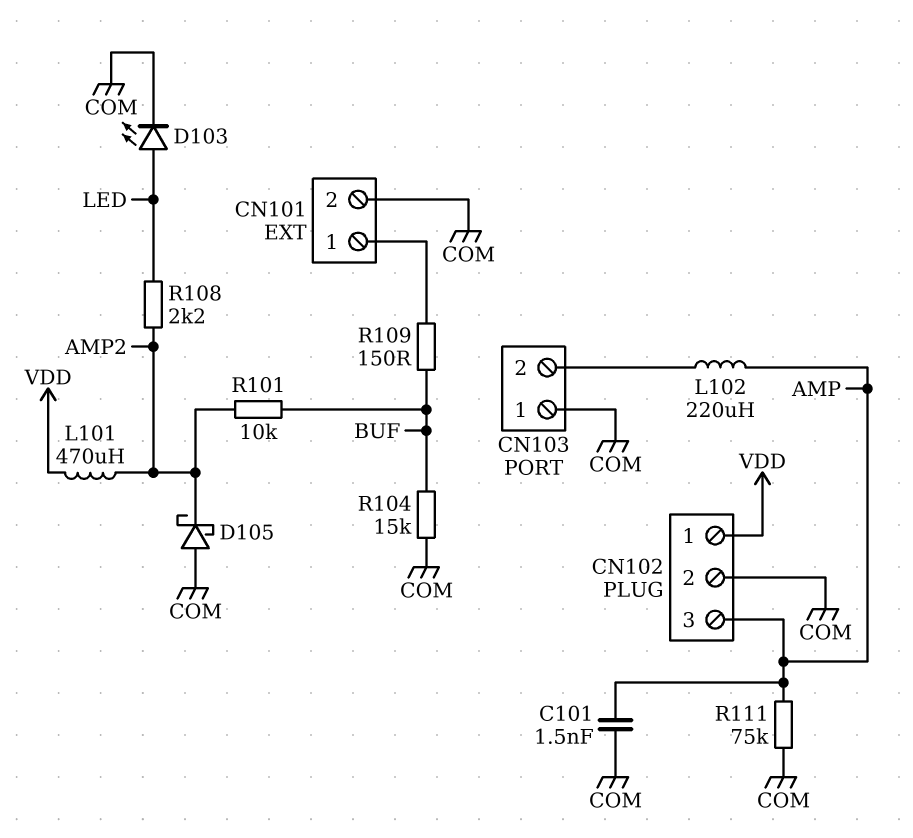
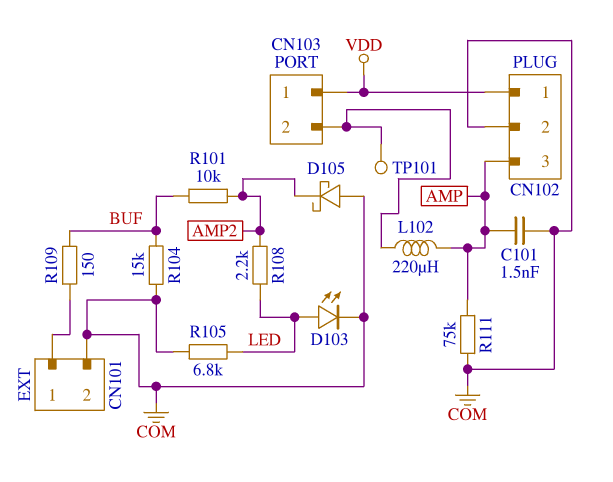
CN103 pin 1: COM -> VDD
L101: 470uH (AMP2, VDD) -> none
R105: none -> 6.8k (COM, LED)
TP101: none -> test point (CN103/2)

